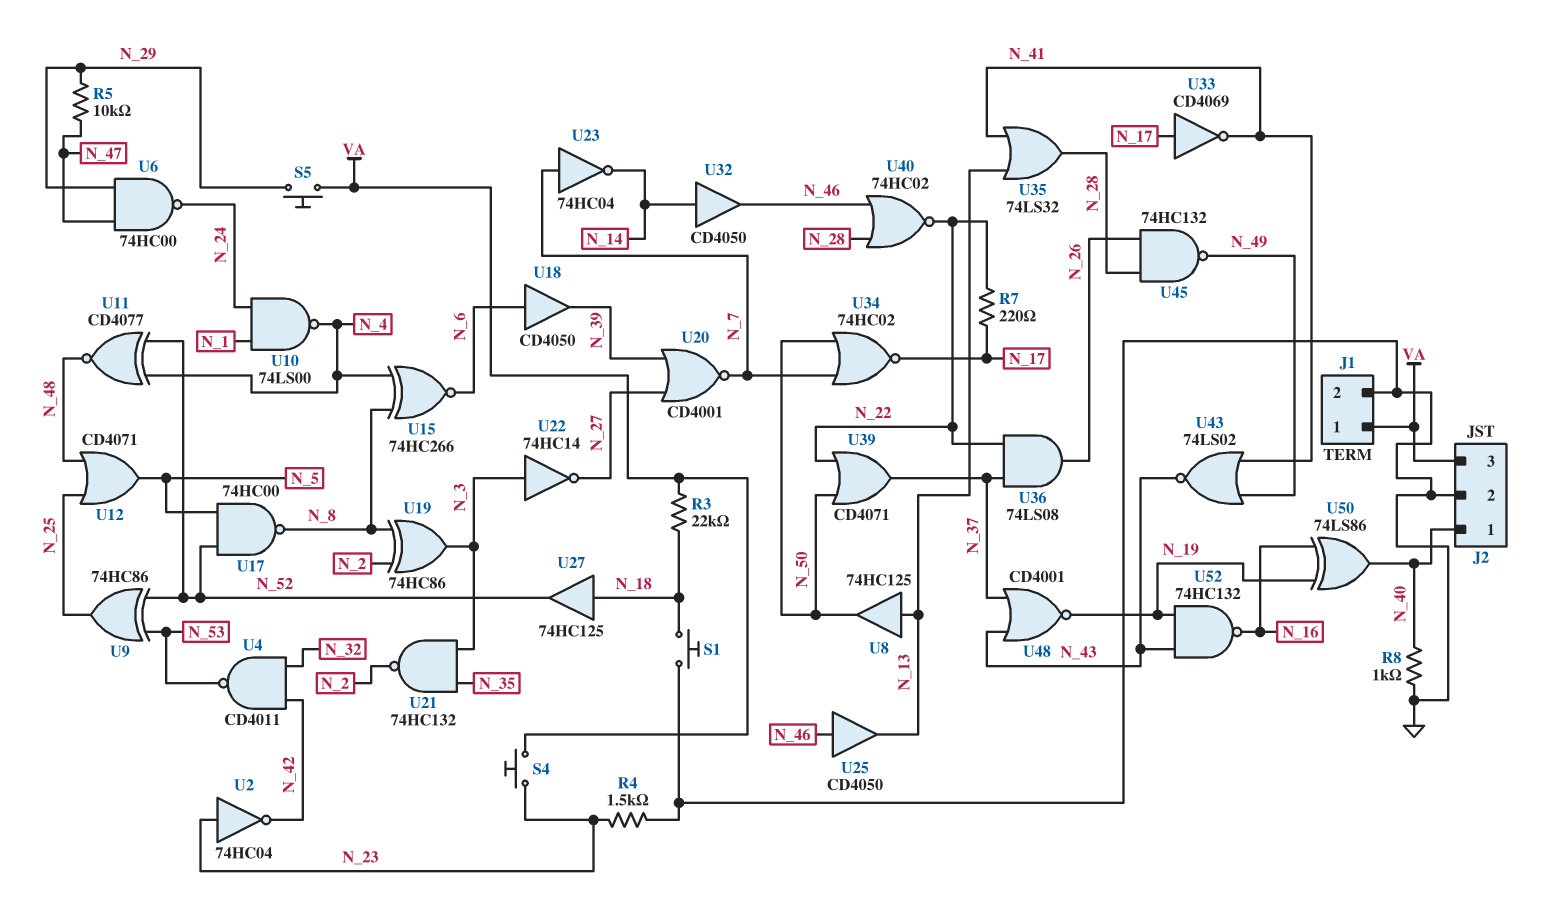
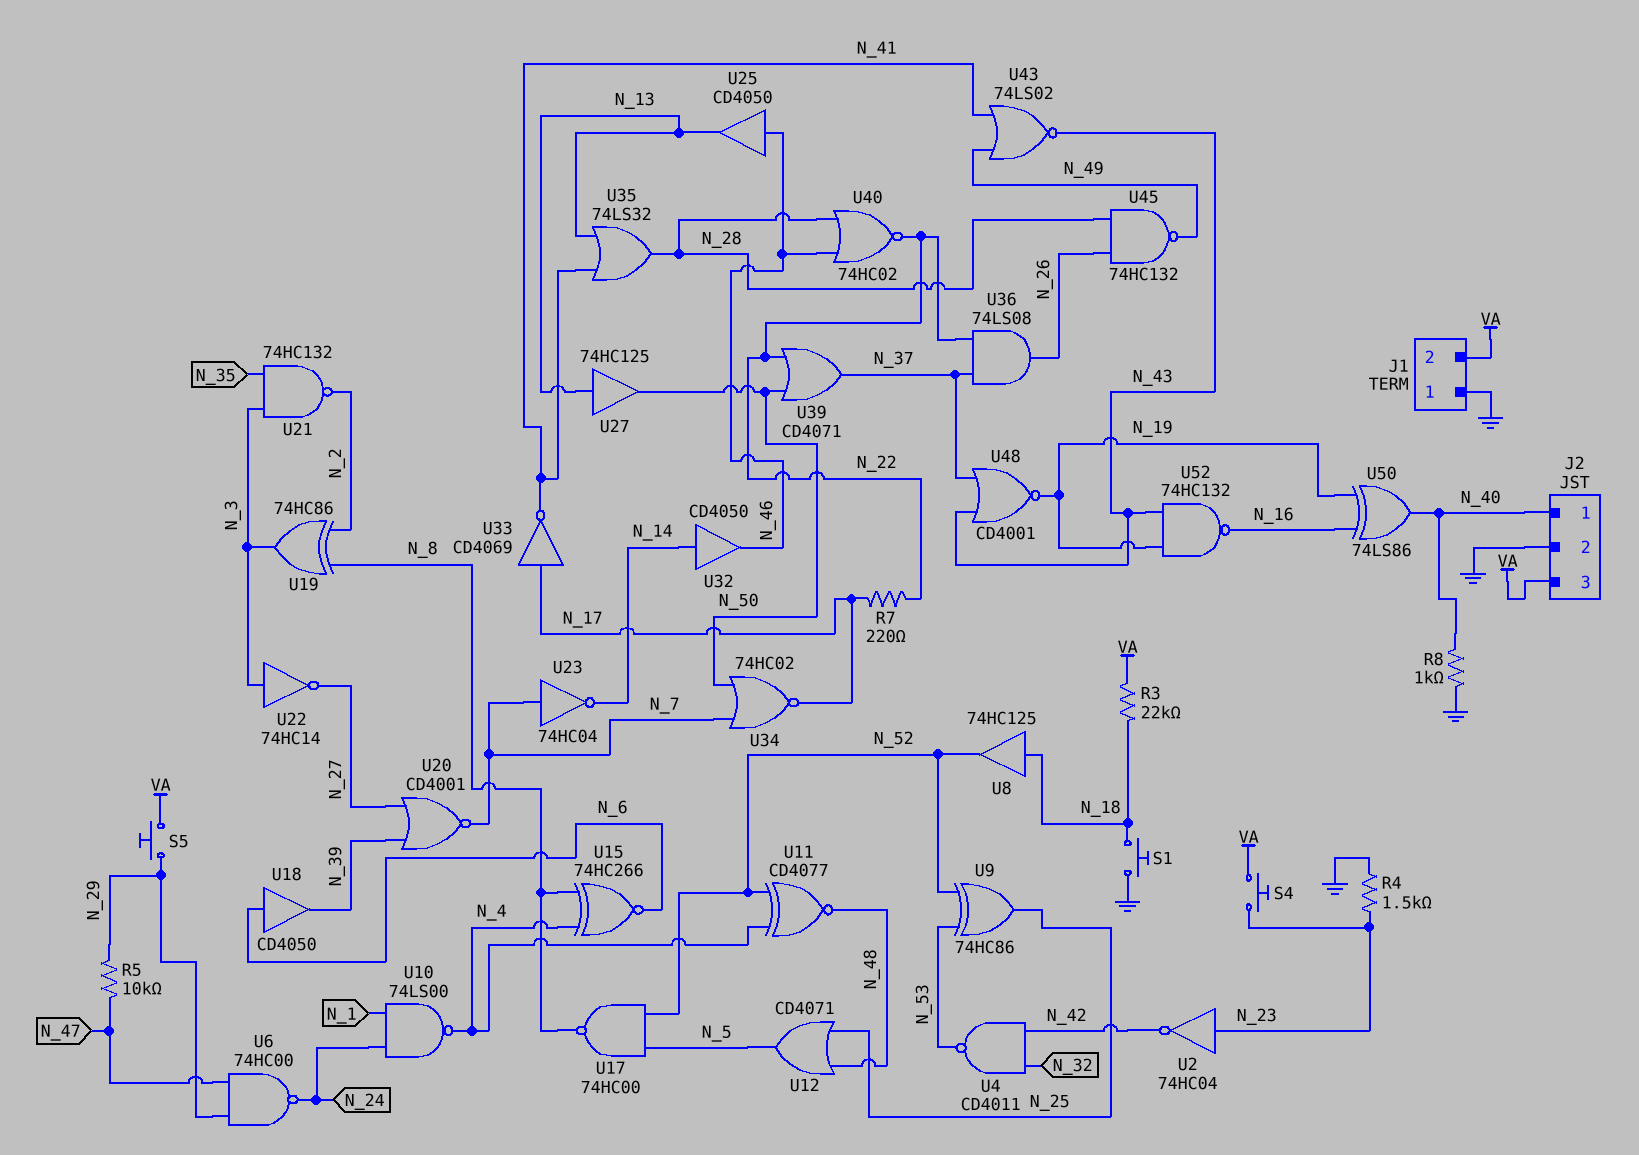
J1 pin 1: VA -> GND
J1 pin 2: GND -> VA
U8: buffer 74HC125 (in N_13, out N_50) -> buffer 74HC125 (in N_18, out N_52)
U27: buffer 74HC125 (in N_18, out N_52) -> buffer 74HC125 (in N_13, out N_50)

